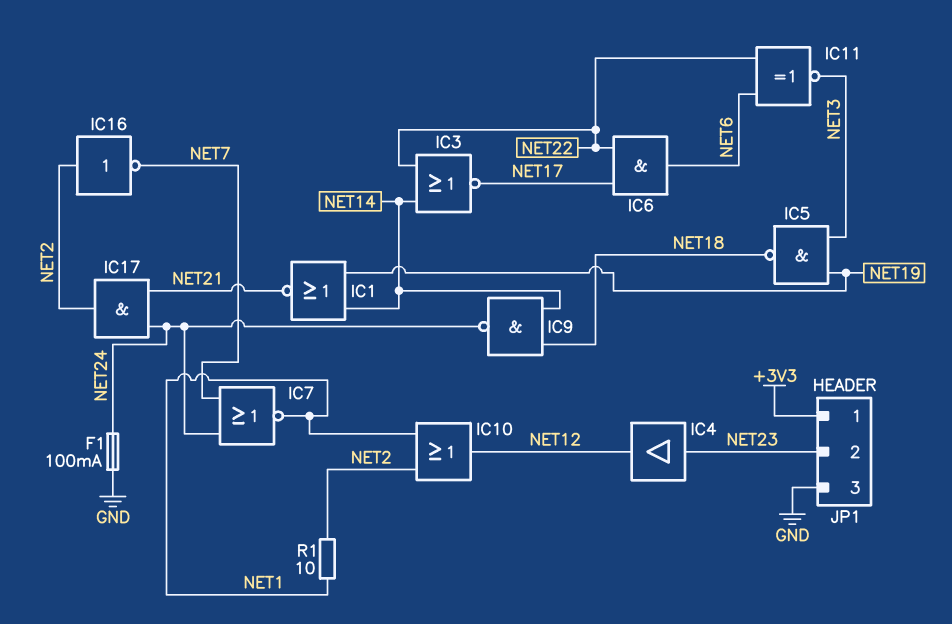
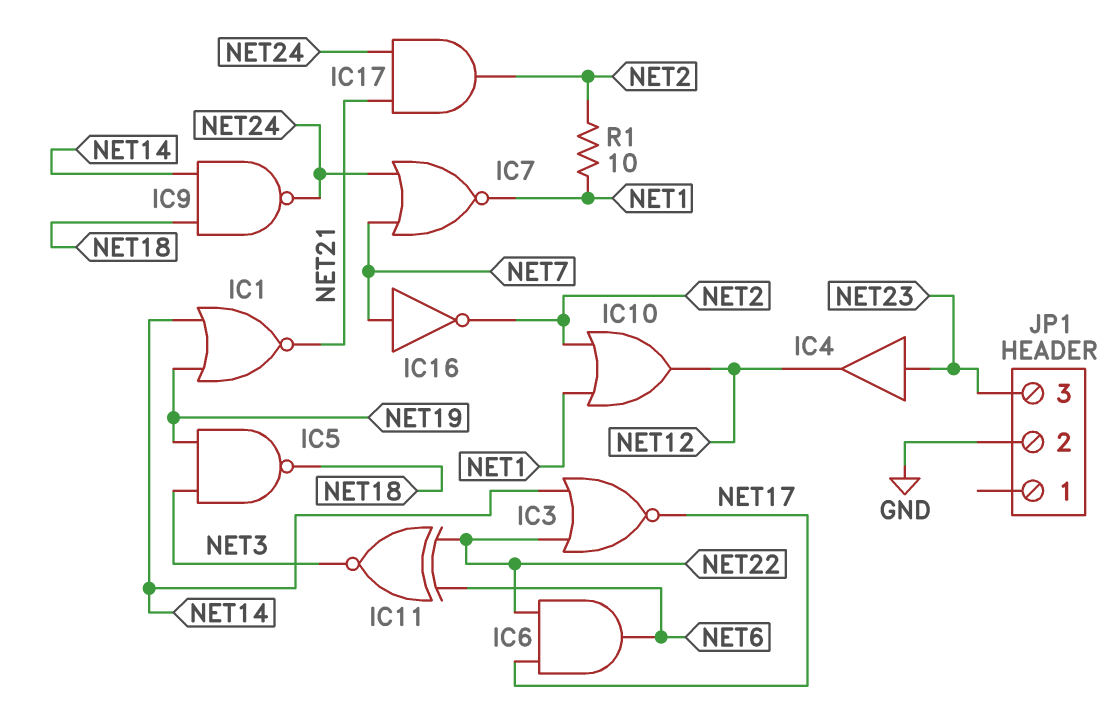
F1: 100mA (GND, NET24) -> none
IC16: NOT (in NET2, out NET7) -> NOT (in NET7, out NET2)
JP1 pin 1: +3V3 -> none
JP1 pin 2: NET23 -> GND
JP1 pin 3: GND -> NET23

